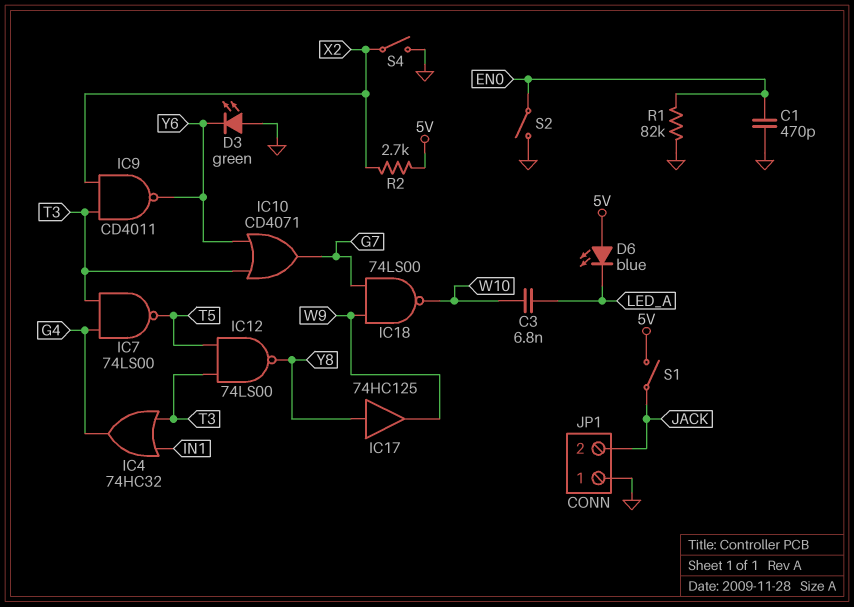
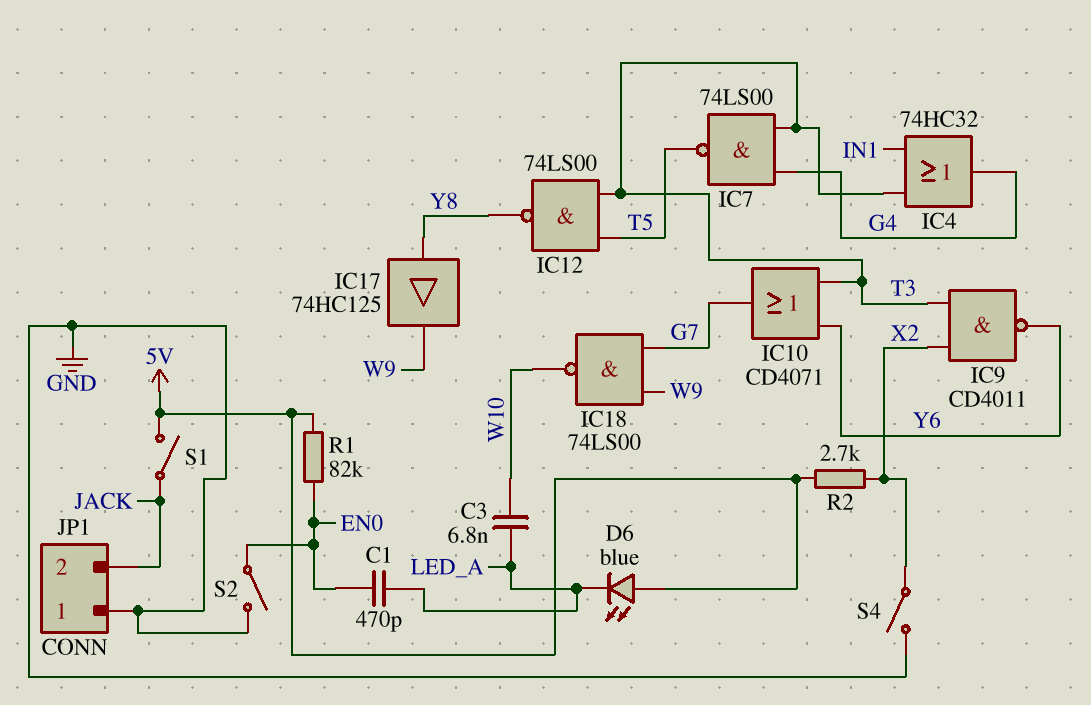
C1: 470pF (EN0, GND) -> 470pF (EN0, LED_A)
D3: LED green (A GND, K Y6) -> none
R1: 82k (EN0, GND) -> 82k (5V, EN0)

